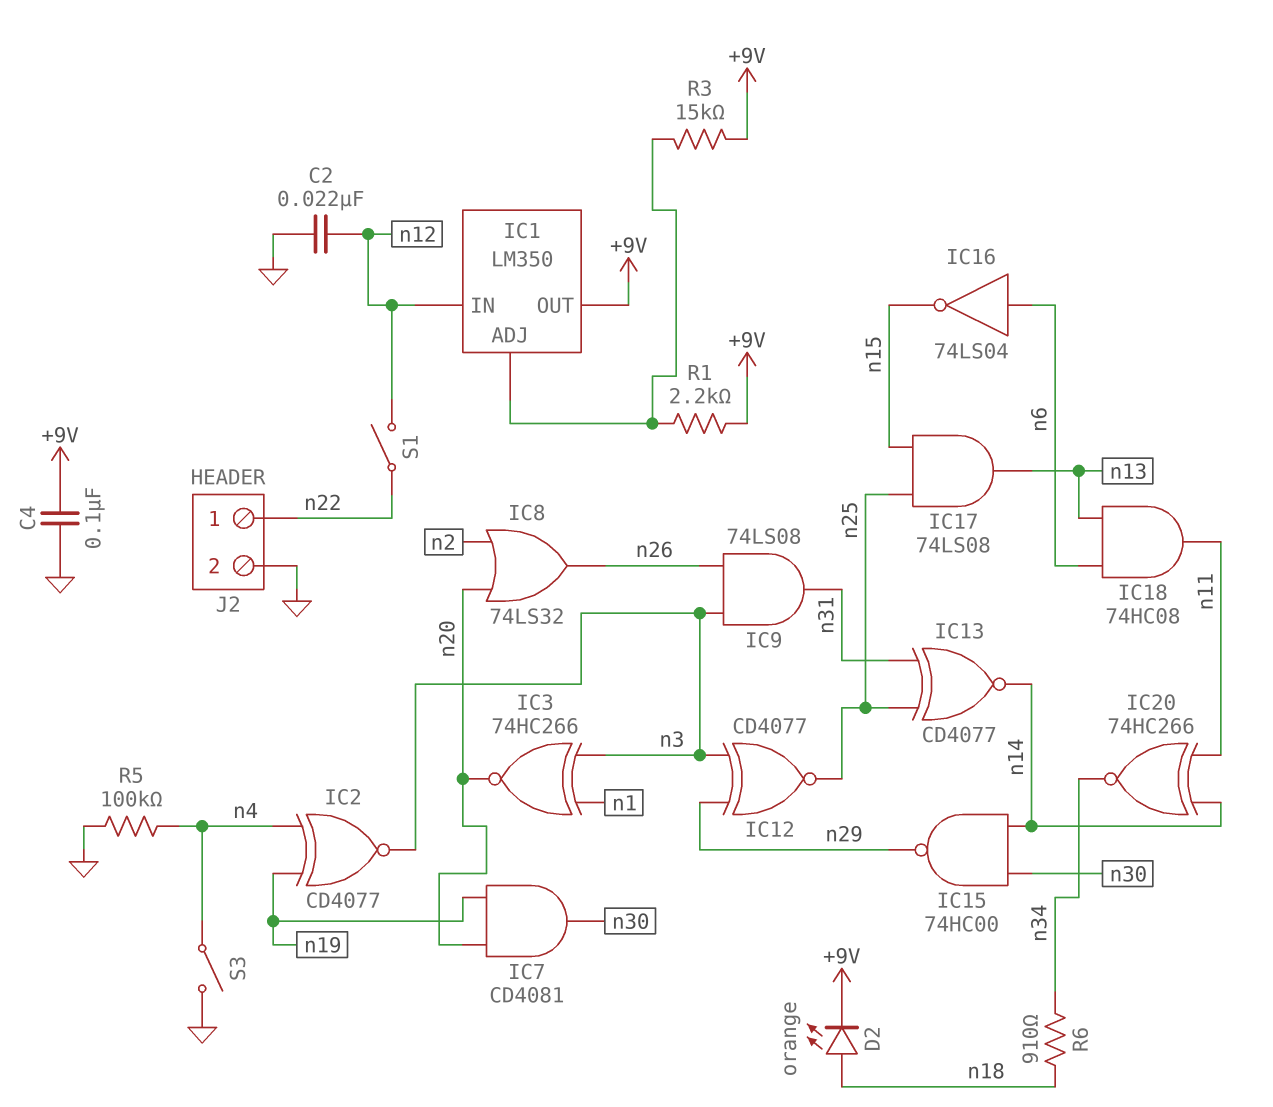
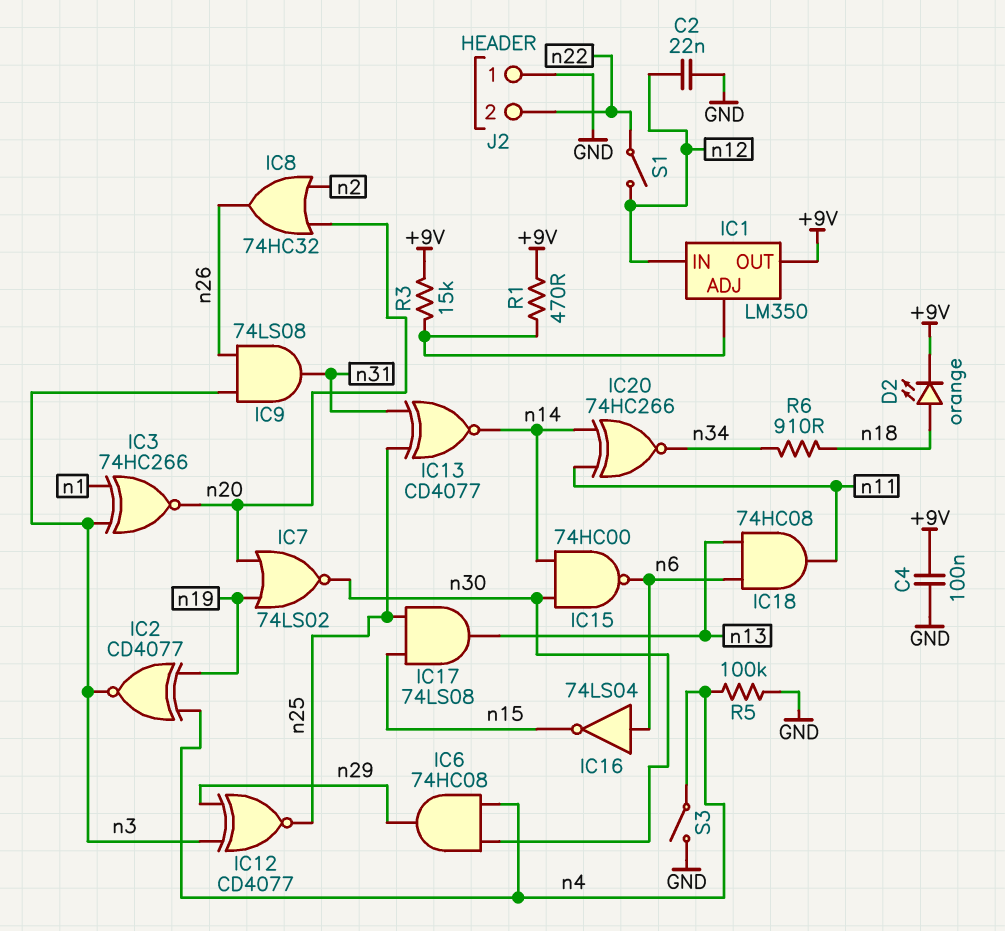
IC6: none -> AND 74HC08 (in n4, in n30, out n29)
IC7: AND CD4081 (in n19, in n20, out n30) -> NOR 74LS02 (in n19, in n20, out n30)
IC8: OR 74LS32 (in n2, in n20, out n26) -> OR 74HC32 (in n2, in n20, out n26)
IC15: NAND 74HC00 (in n14, in n30, out n29) -> NAND 74HC00 (in n14, in n30, out n6)
J2 pin 1: n22 -> GND
J2 pin 2: GND -> n22
R1: 2.2k (+9V, IC1/ADJ) -> 470 (+9V, IC1/ADJ)

